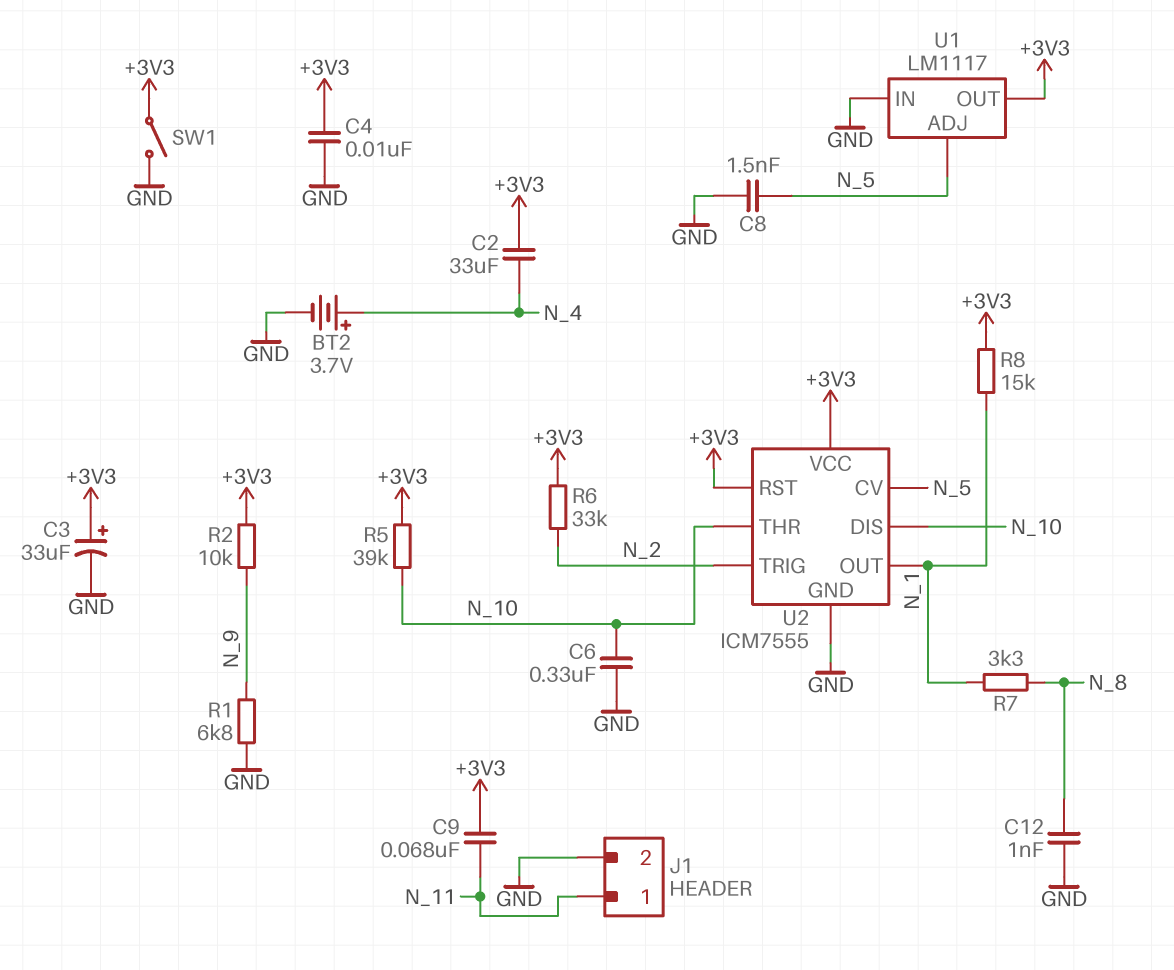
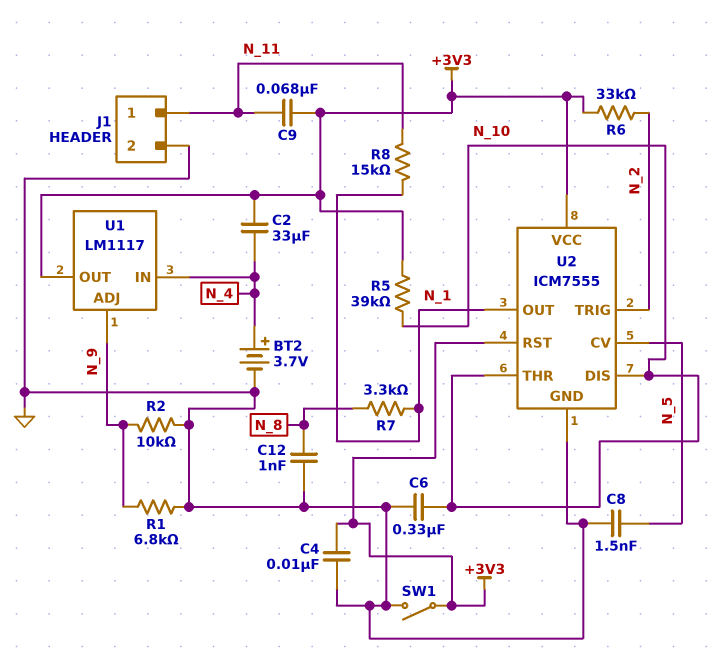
C3: 33uF (plus +3V3, minus GND) -> none
R2: 10k (+3V3, N_9) -> 10k (GND, N_9)
R8: 15k (+3V3, N_1) -> 15k (N_1, N_11)
U1 pin ADJ: N_5 -> N_9
U1 pin IN: GND -> N_4

